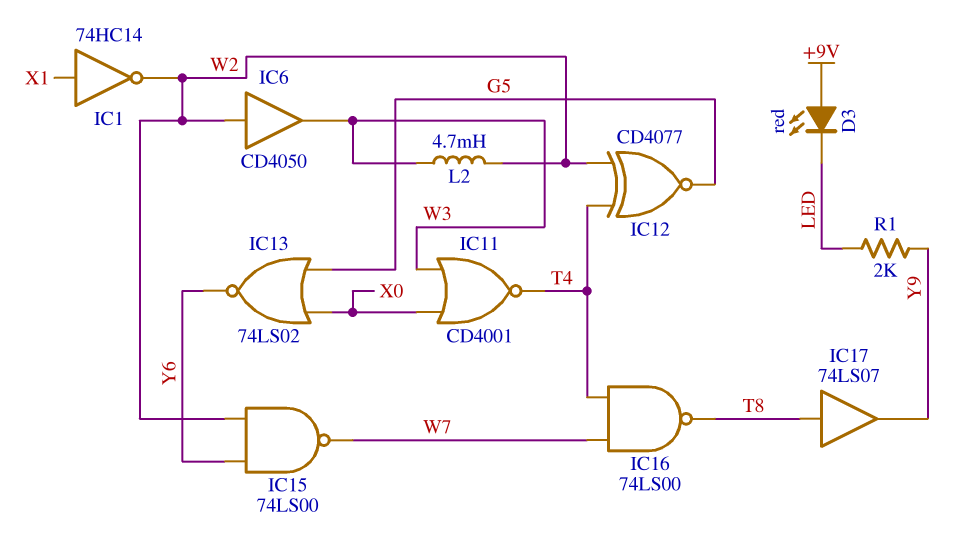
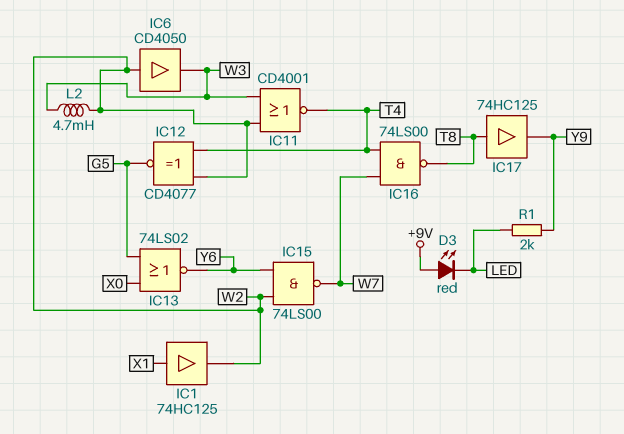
IC1: NOT 74HC14 (in X1, out W2) -> buffer 74HC125 (in X1, out W2)
IC11: NOR CD4001 (in W3, in X0, out T4) -> NOR CD4001 (in W2, in W3, out T4)
IC17: buffer 74LS07 (in T8, out Y9) -> buffer 74HC125 (in T8, out Y9)

